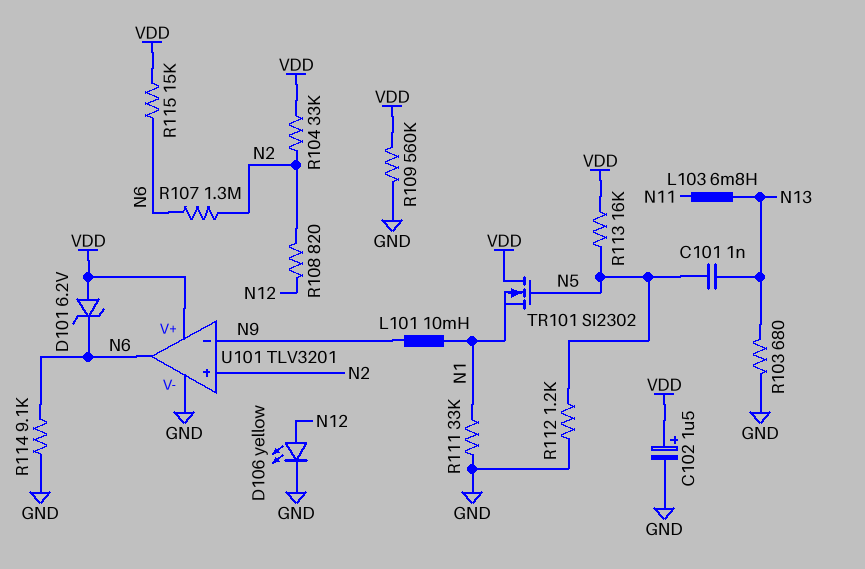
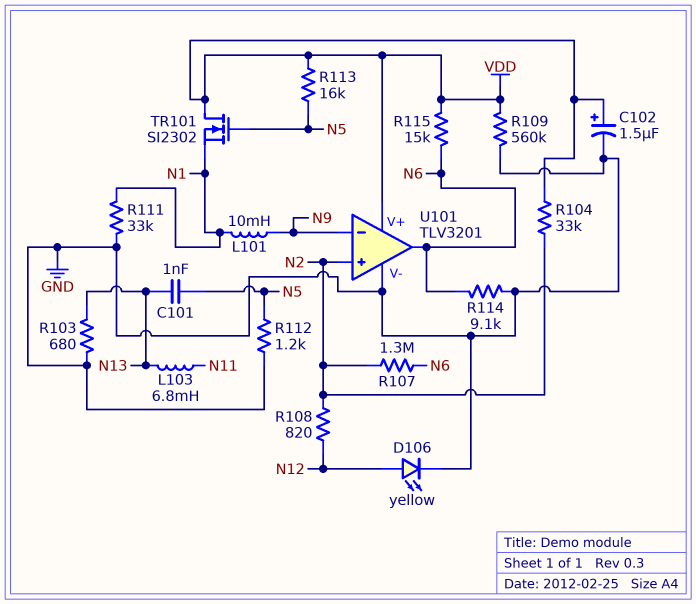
D101: zener 6.2V (A VDD, K N6) -> none

